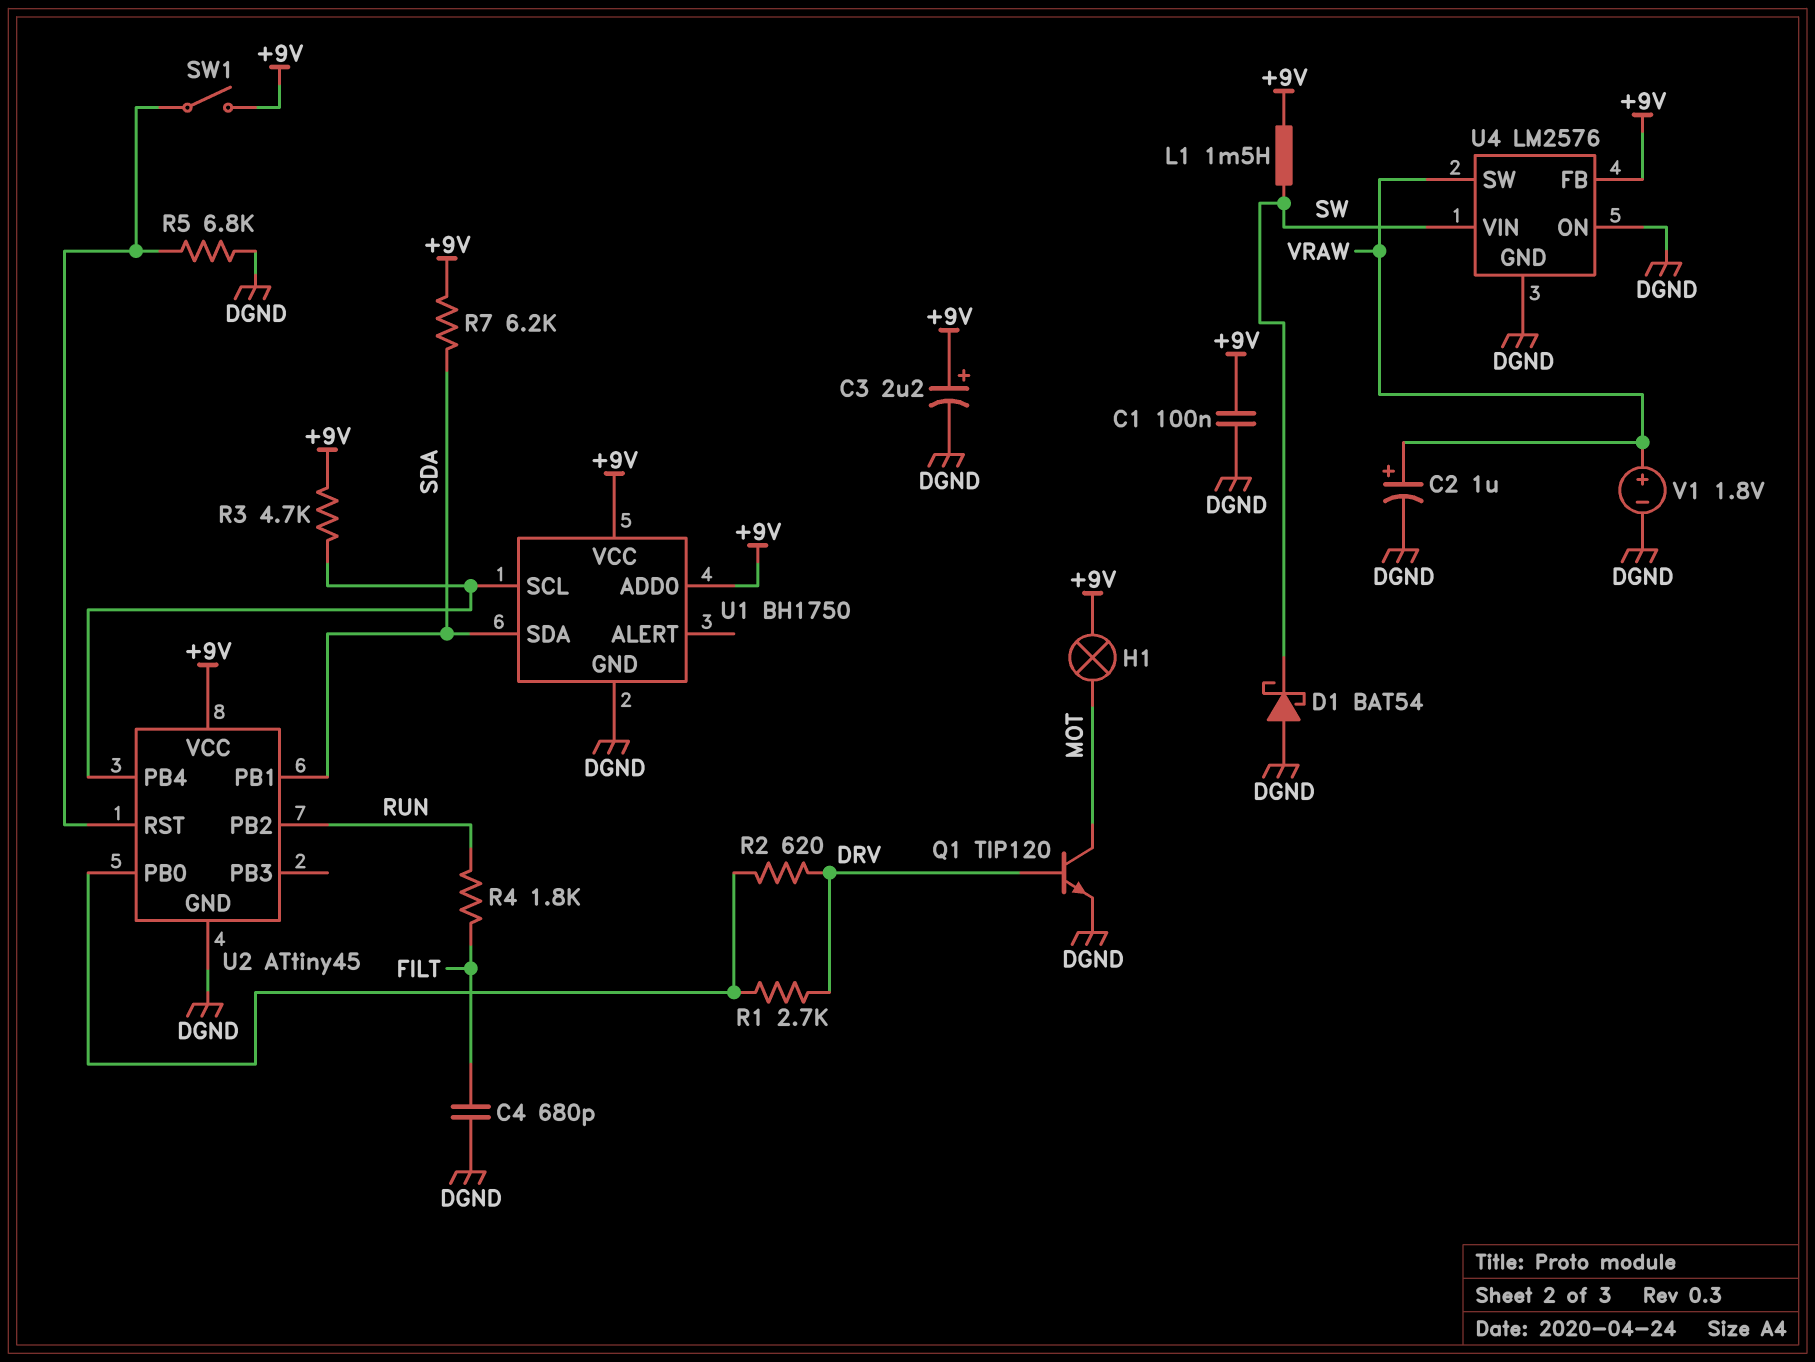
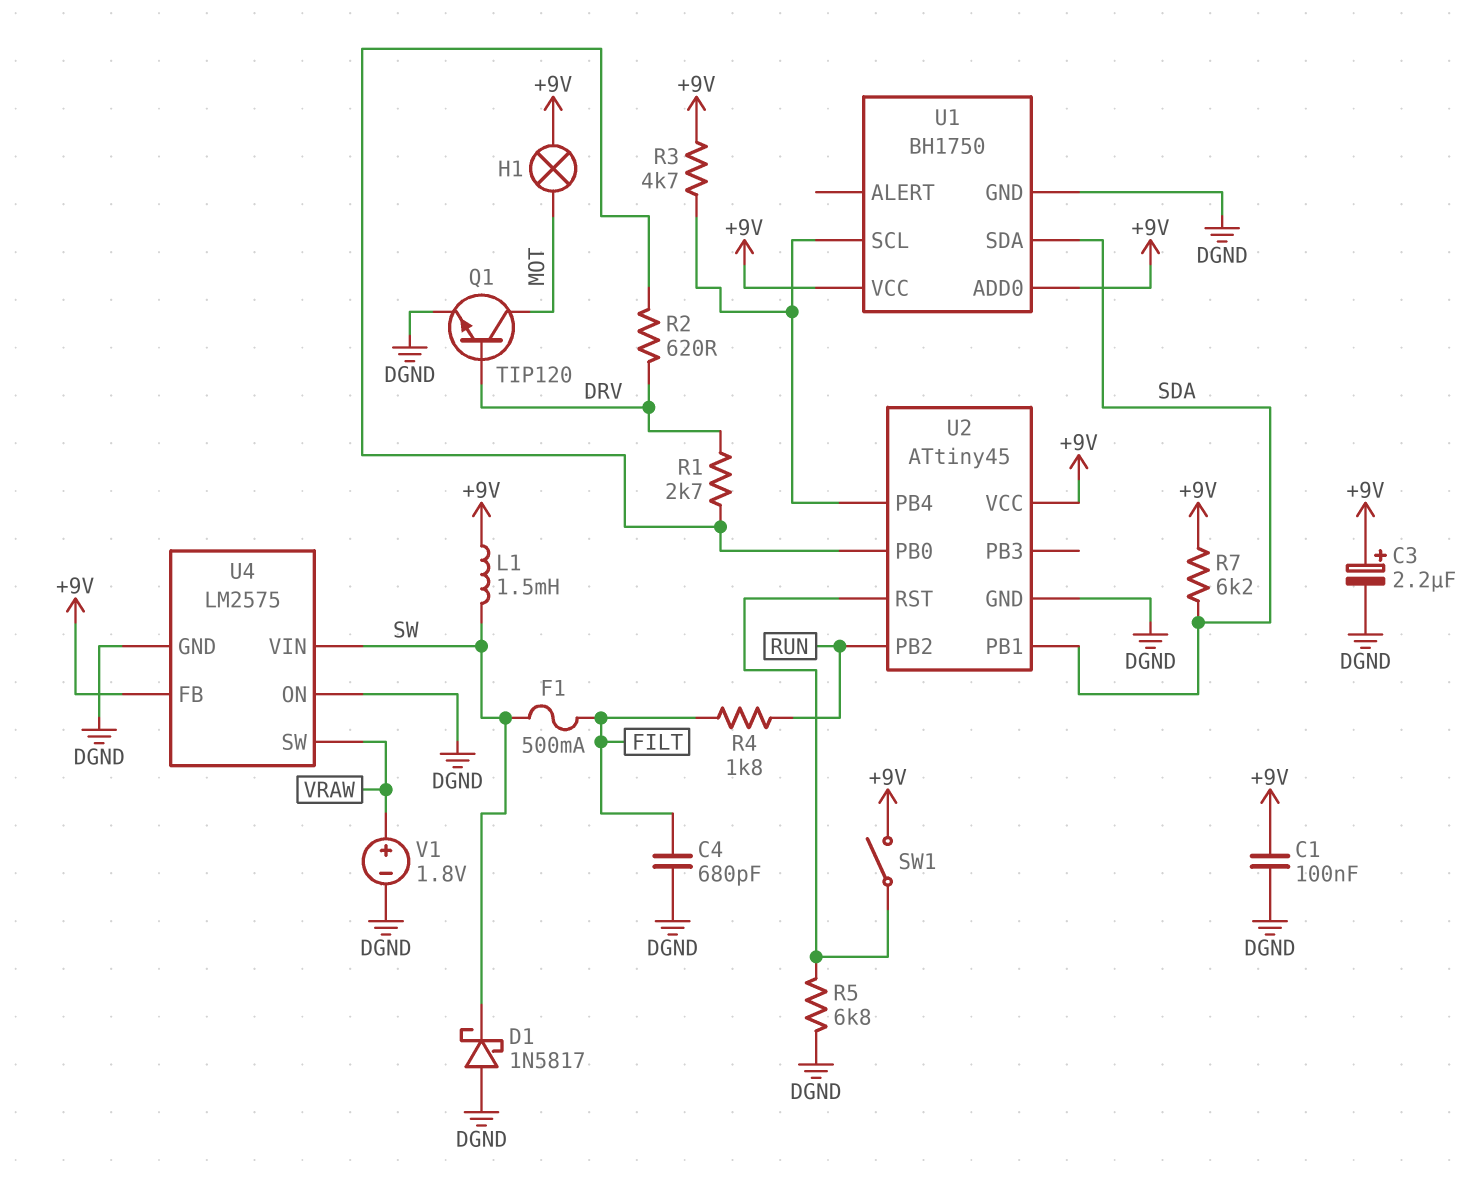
C2: 1uF (plus VRAW, minus DGND) -> none
D1: schottky BAT54 (A DGND, K SW) -> schottky 1N5817 (A DGND, K SW)
F1: none -> 500mA (FILT, SW)
U4: LM2576 -> LM2575

